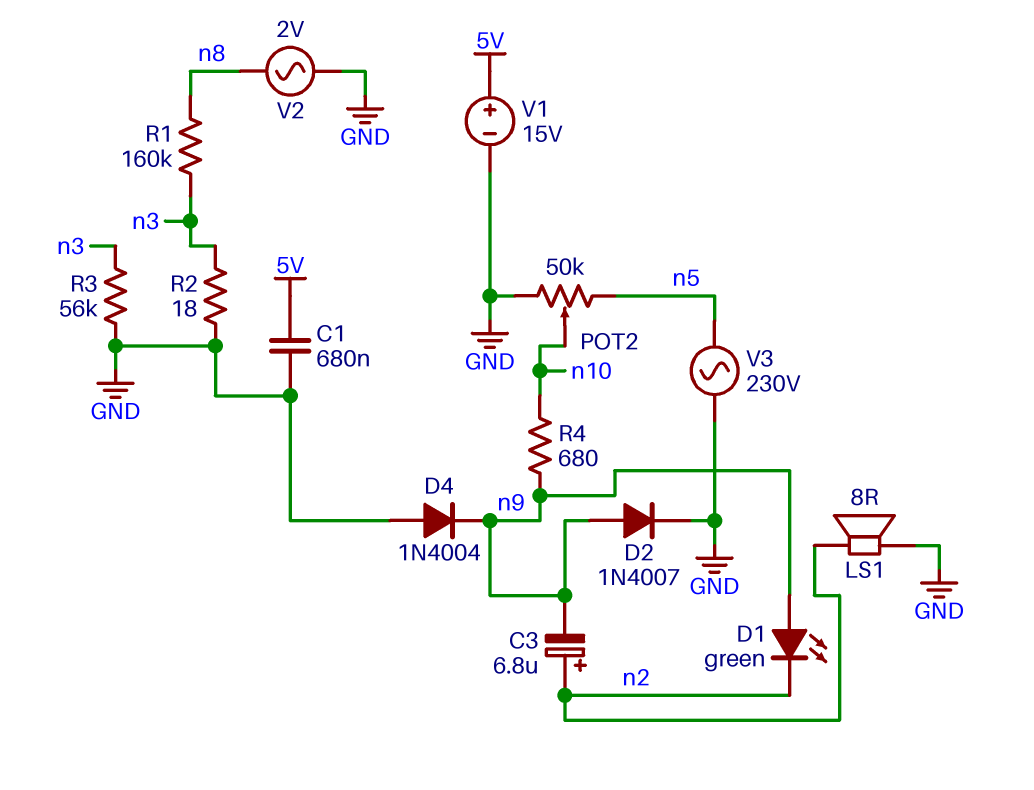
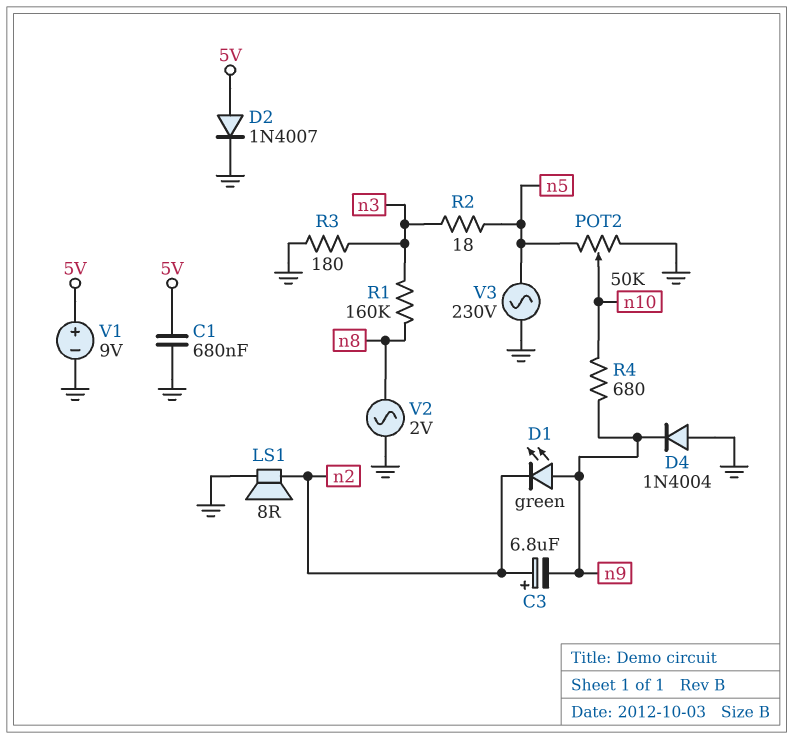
D2: diode 1N4007 (A n9, K GND) -> diode 1N4007 (A 5V, K GND)
R2: 18 (GND, n3) -> 18 (n3, n5)
R3: 56k (GND, n3) -> 180 (GND, n3)
V1: 15V (plus 5V, minus GND) -> 9V (plus 5V, minus GND)

